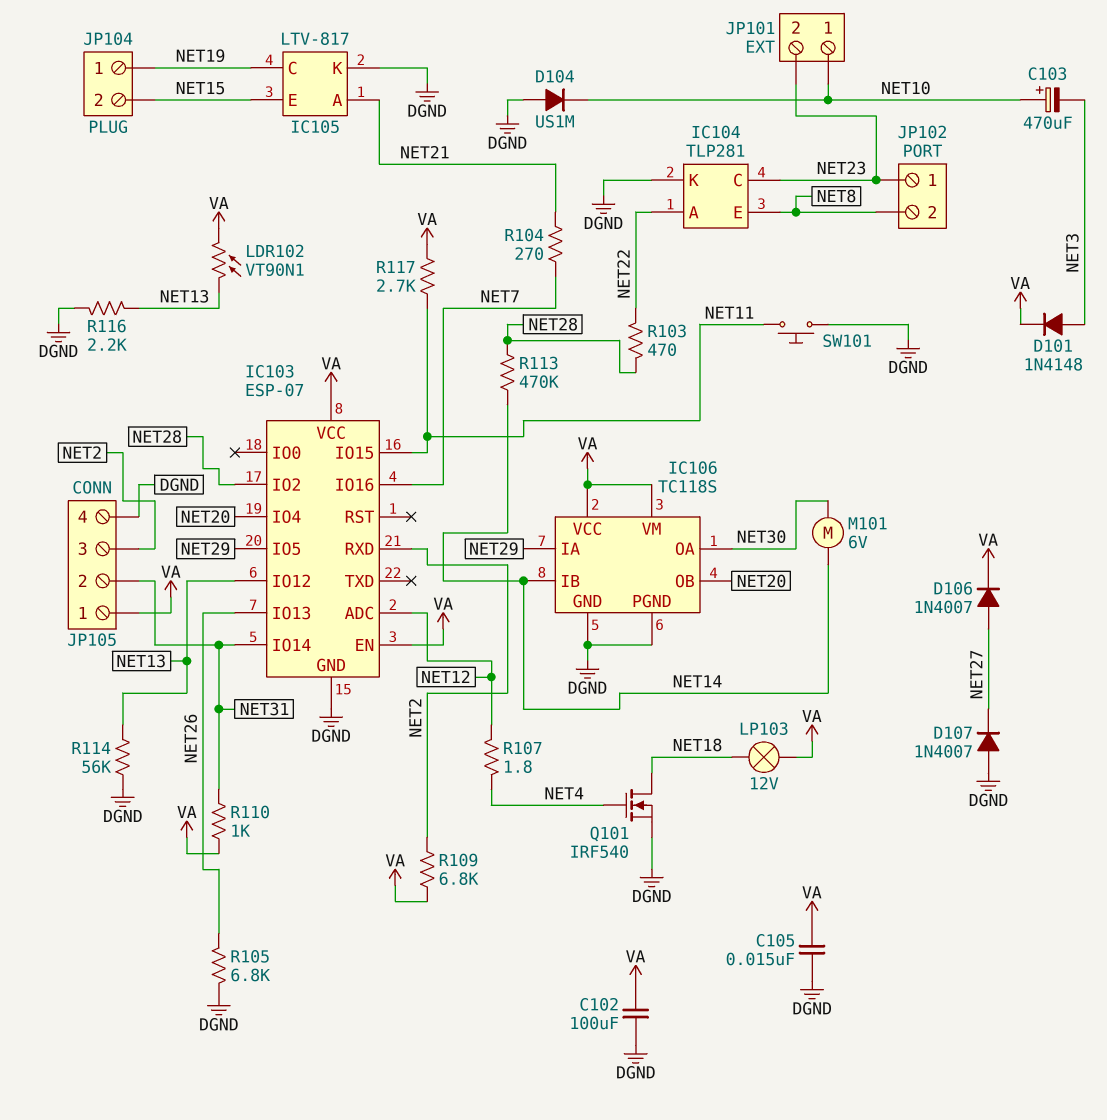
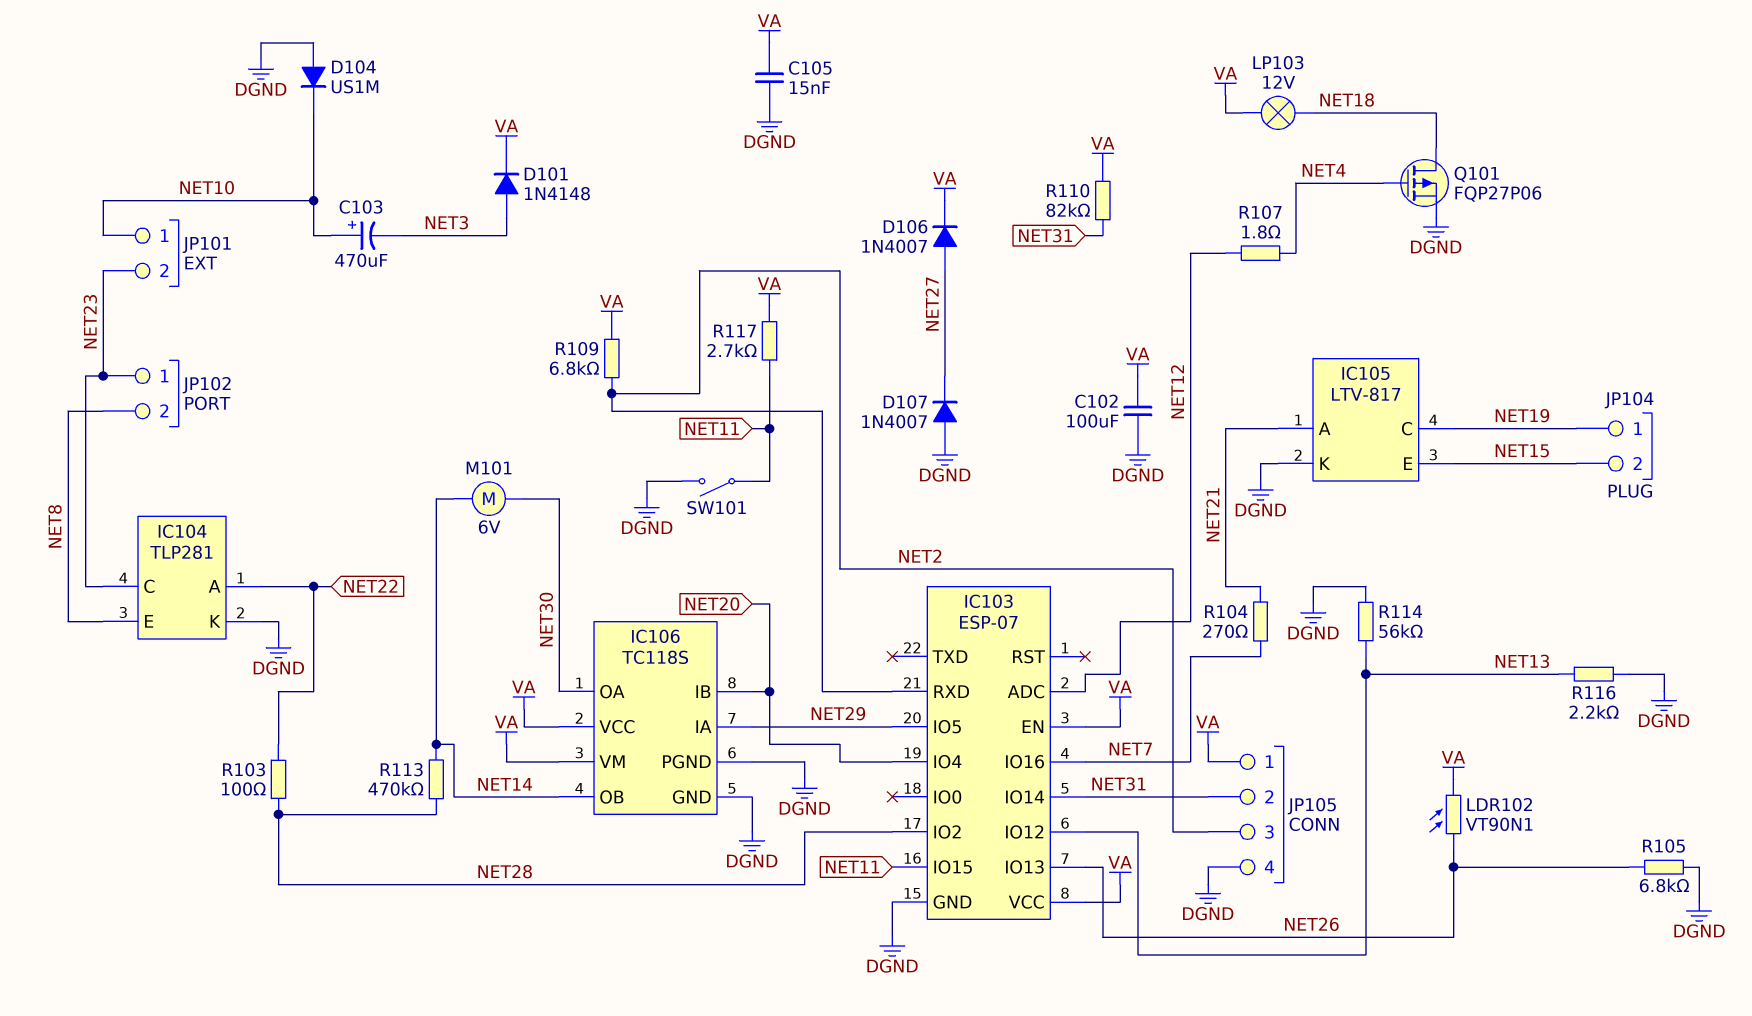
IC106 pin IB: NET14 -> NET20
IC106 pin OB: NET20 -> NET14
LDR102: VT90N1 (NET13, VA) -> VT90N1 (NET26, VA)
Q101: NMOS IRF540 (G NET4, D NET18, S DGND) -> PMOS FQP27P06 (G NET4, D NET18, S DGND)
R103: 470 (NET22, NET28) -> 100 (NET22, NET28)
R110: 1k (NET31, VA) -> 82k (NET31, VA)
SW101: button (DGND, NET11) -> switch (DGND, NET11)

